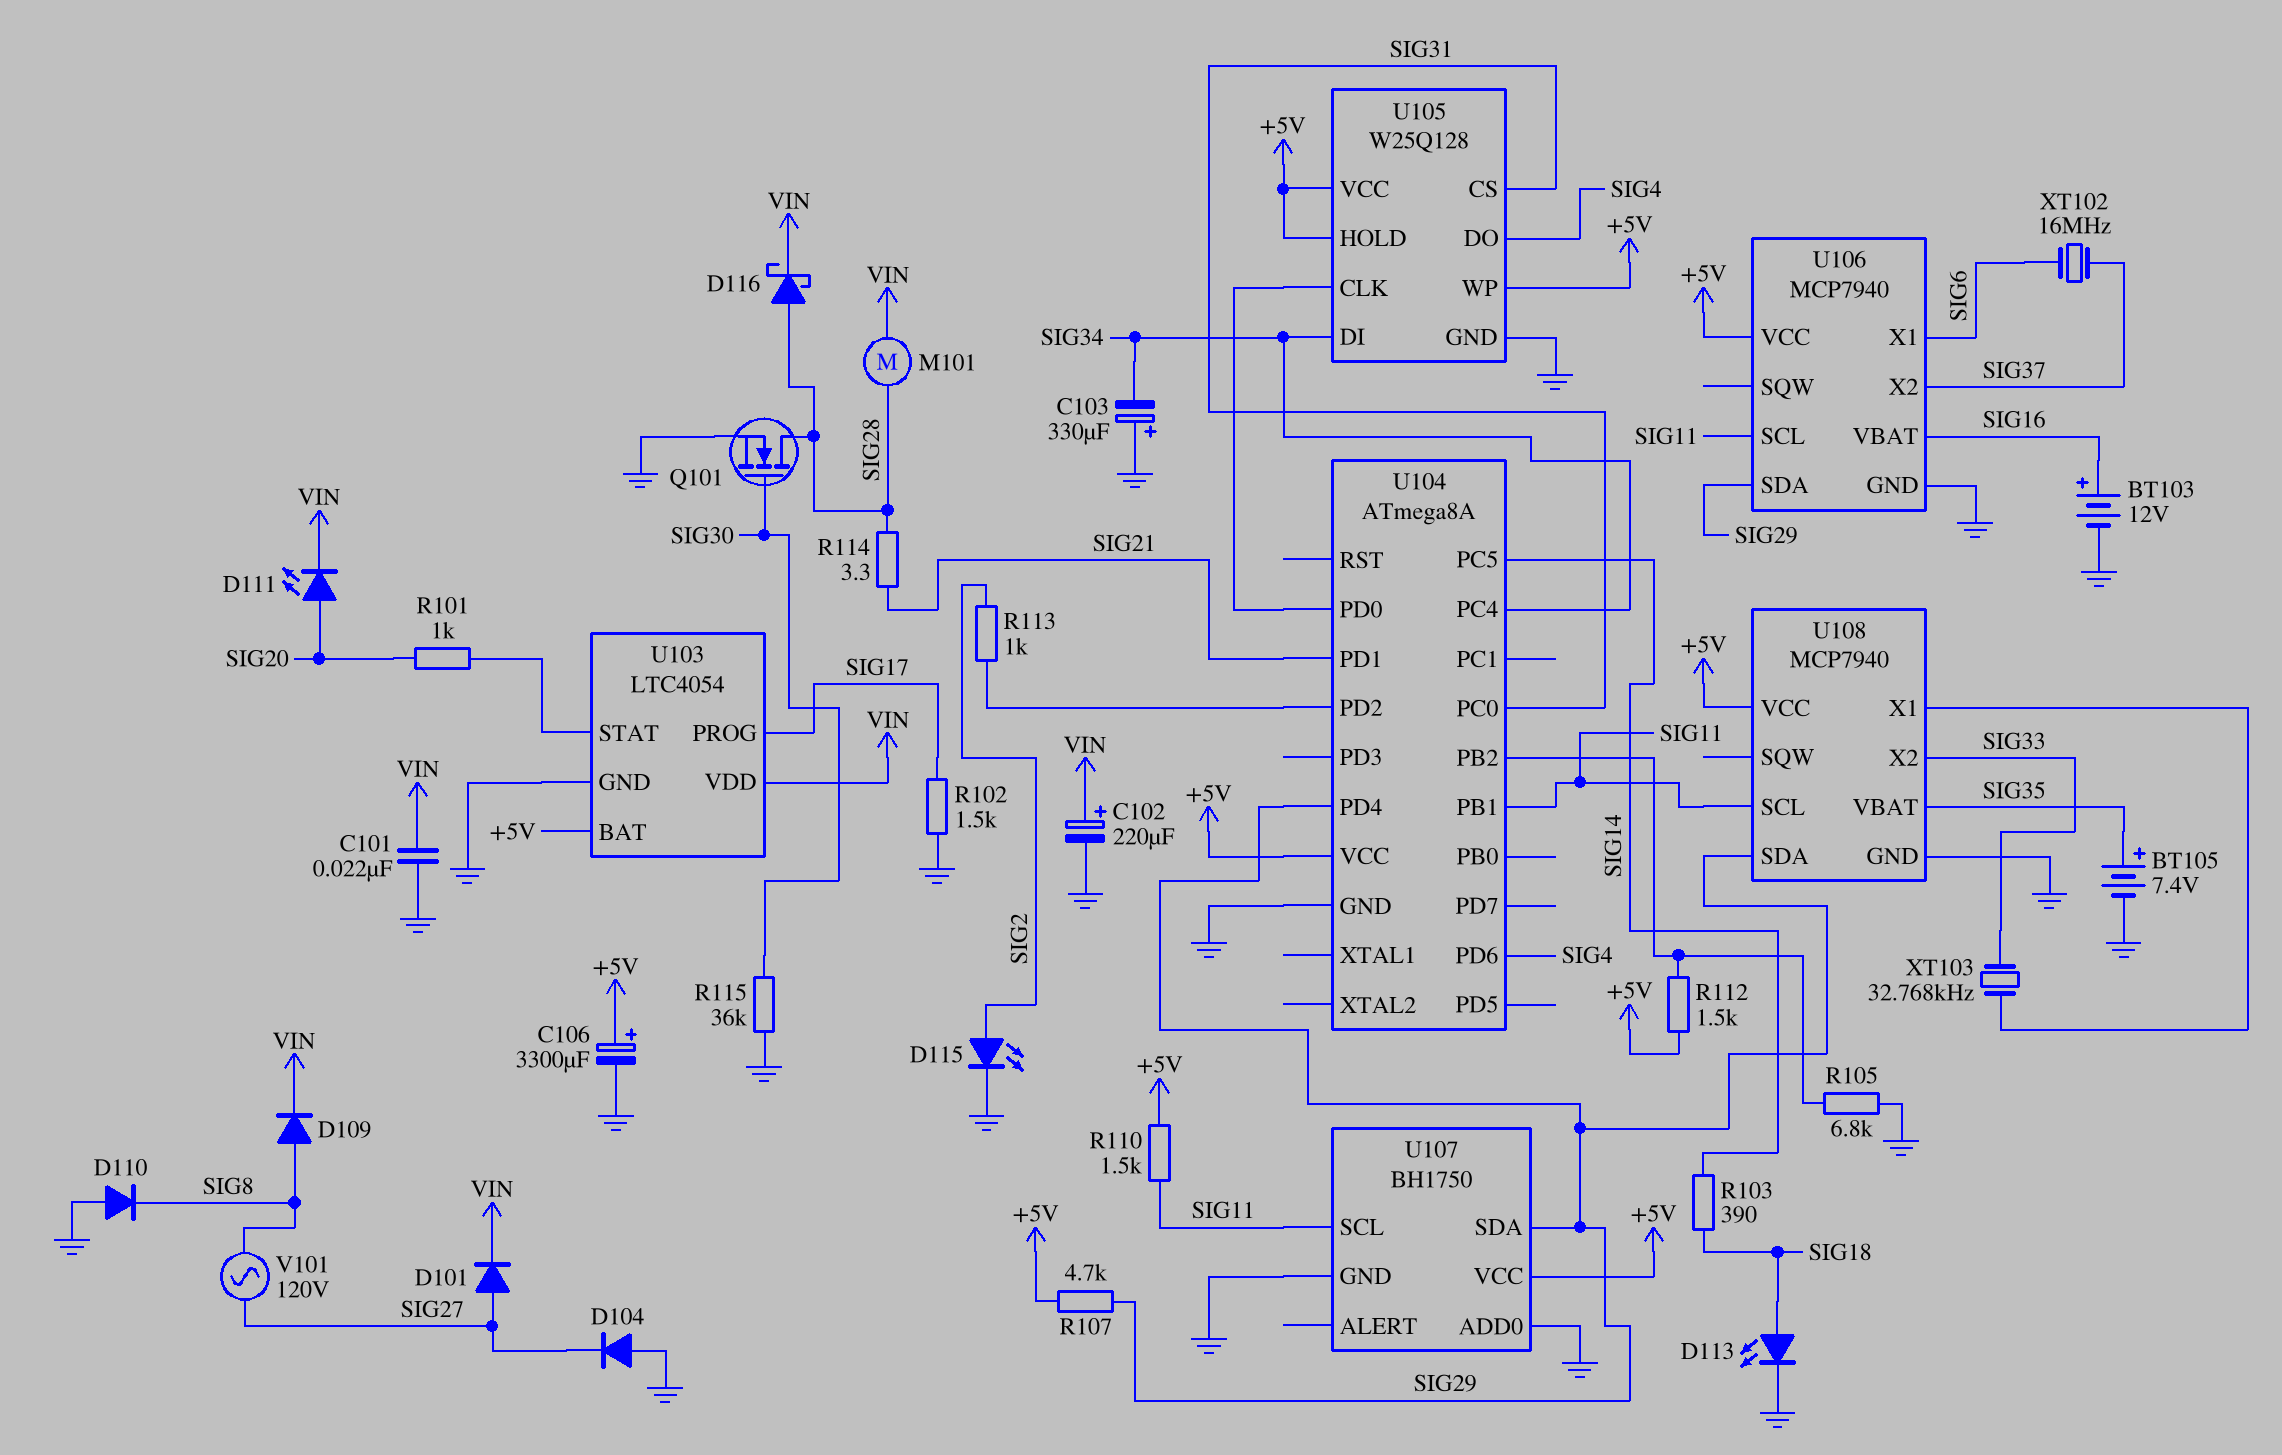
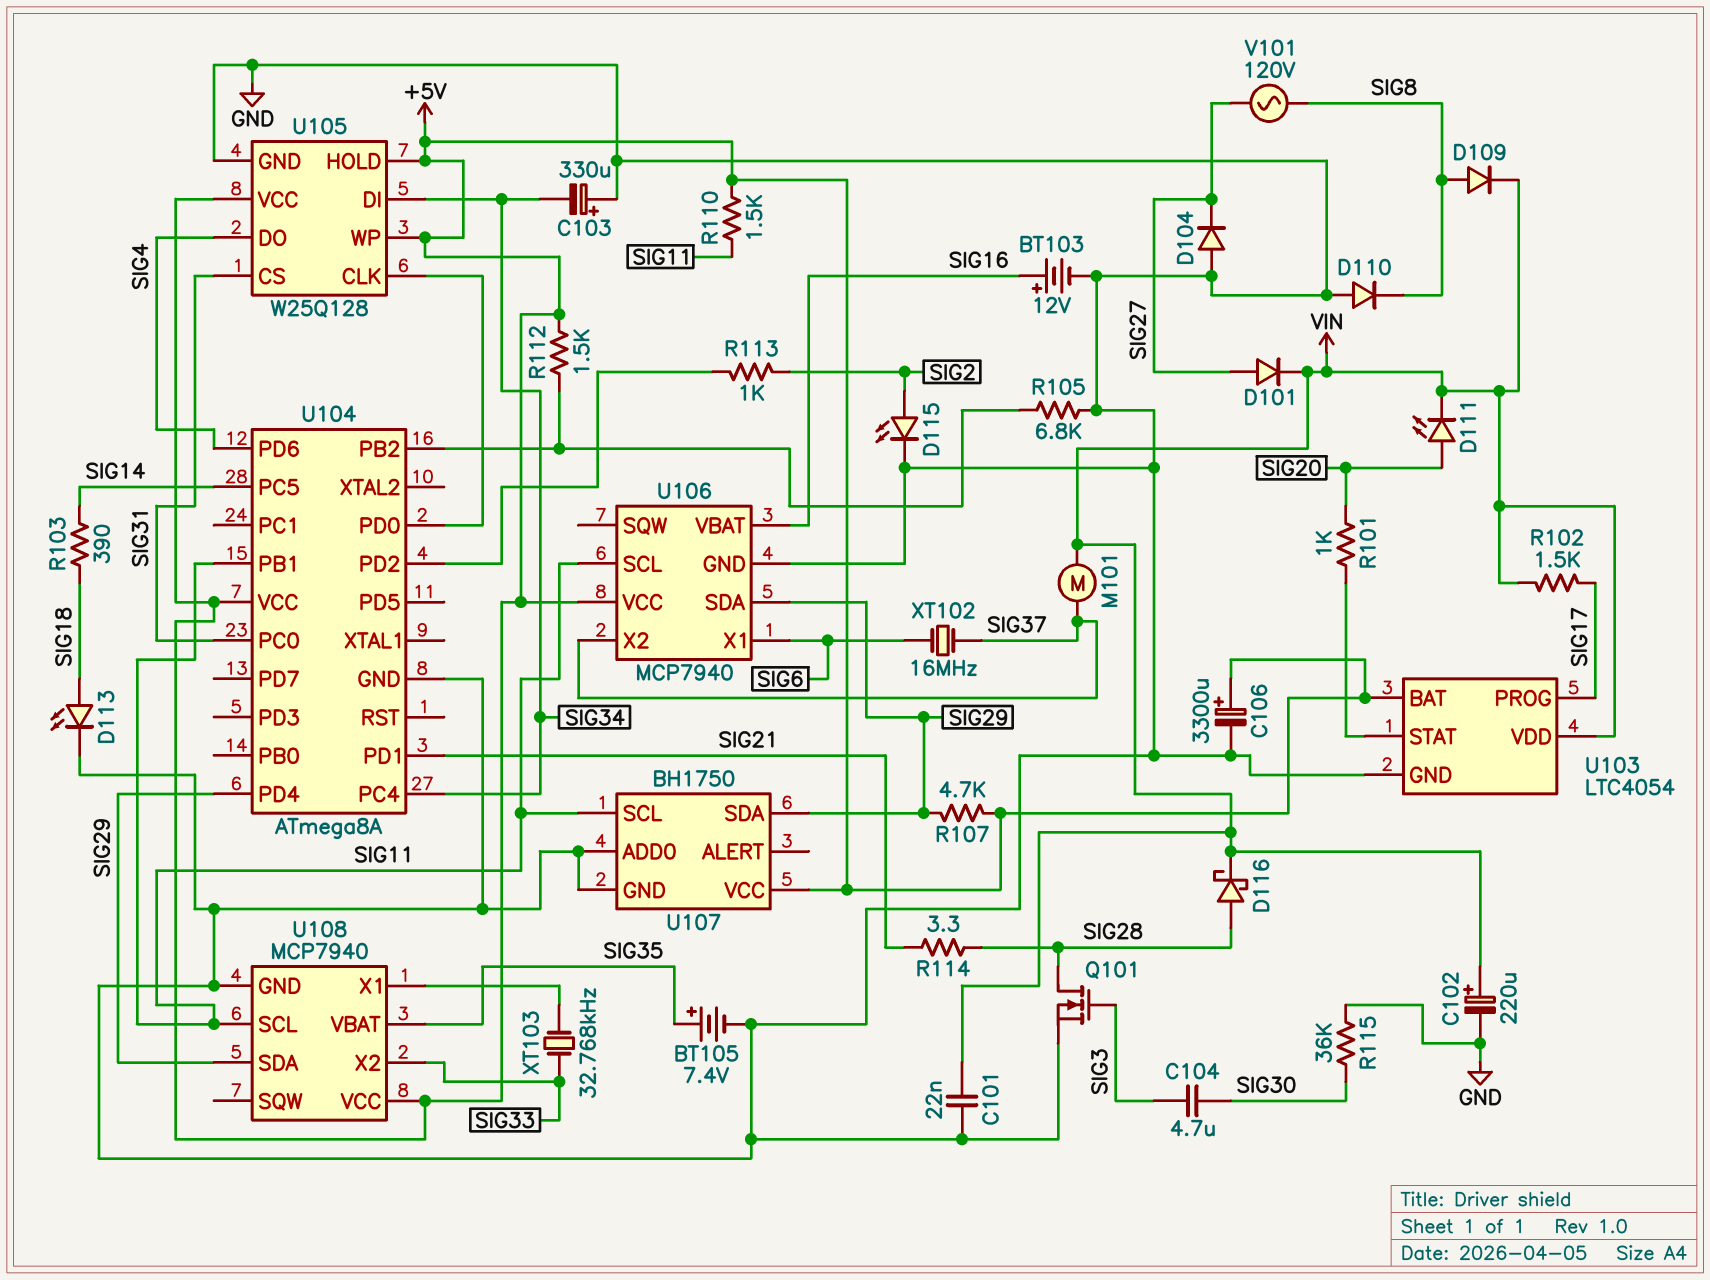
C104: none -> 4.7uF (SIG3, SIG30)
M101: motor (SIG28, VIN) -> motor (SIG37, VIN)
Q101: NMOS (G SIG30, D SIG28, S GND) -> NMOS (G SIG3, D SIG28, S GND)
R102: 1.5k (GND, SIG17) -> 1.5k (SIG17, VIN)

